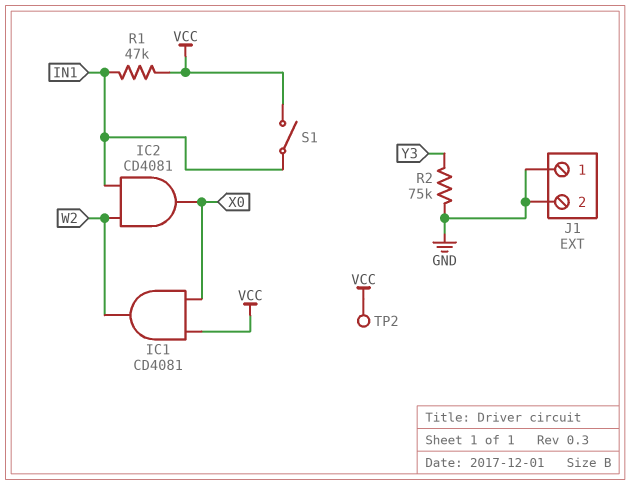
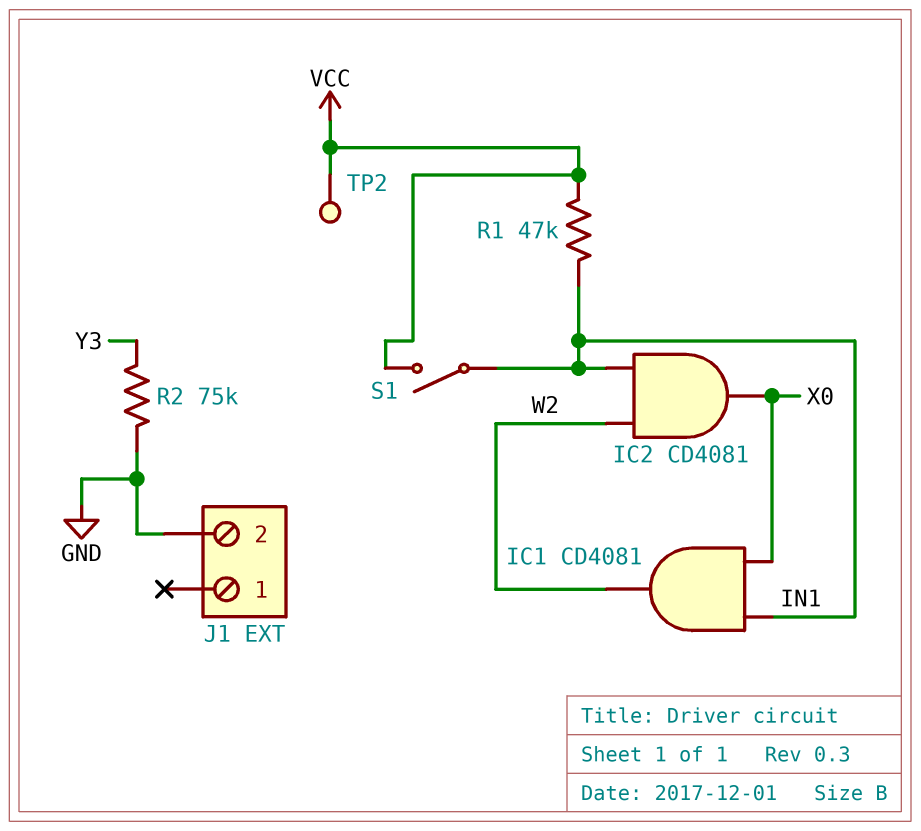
IC1: AND CD4081 (in VCC, in X0, out W2) -> AND CD4081 (in IN1, in X0, out W2)
J1 pin 1: GND -> none

